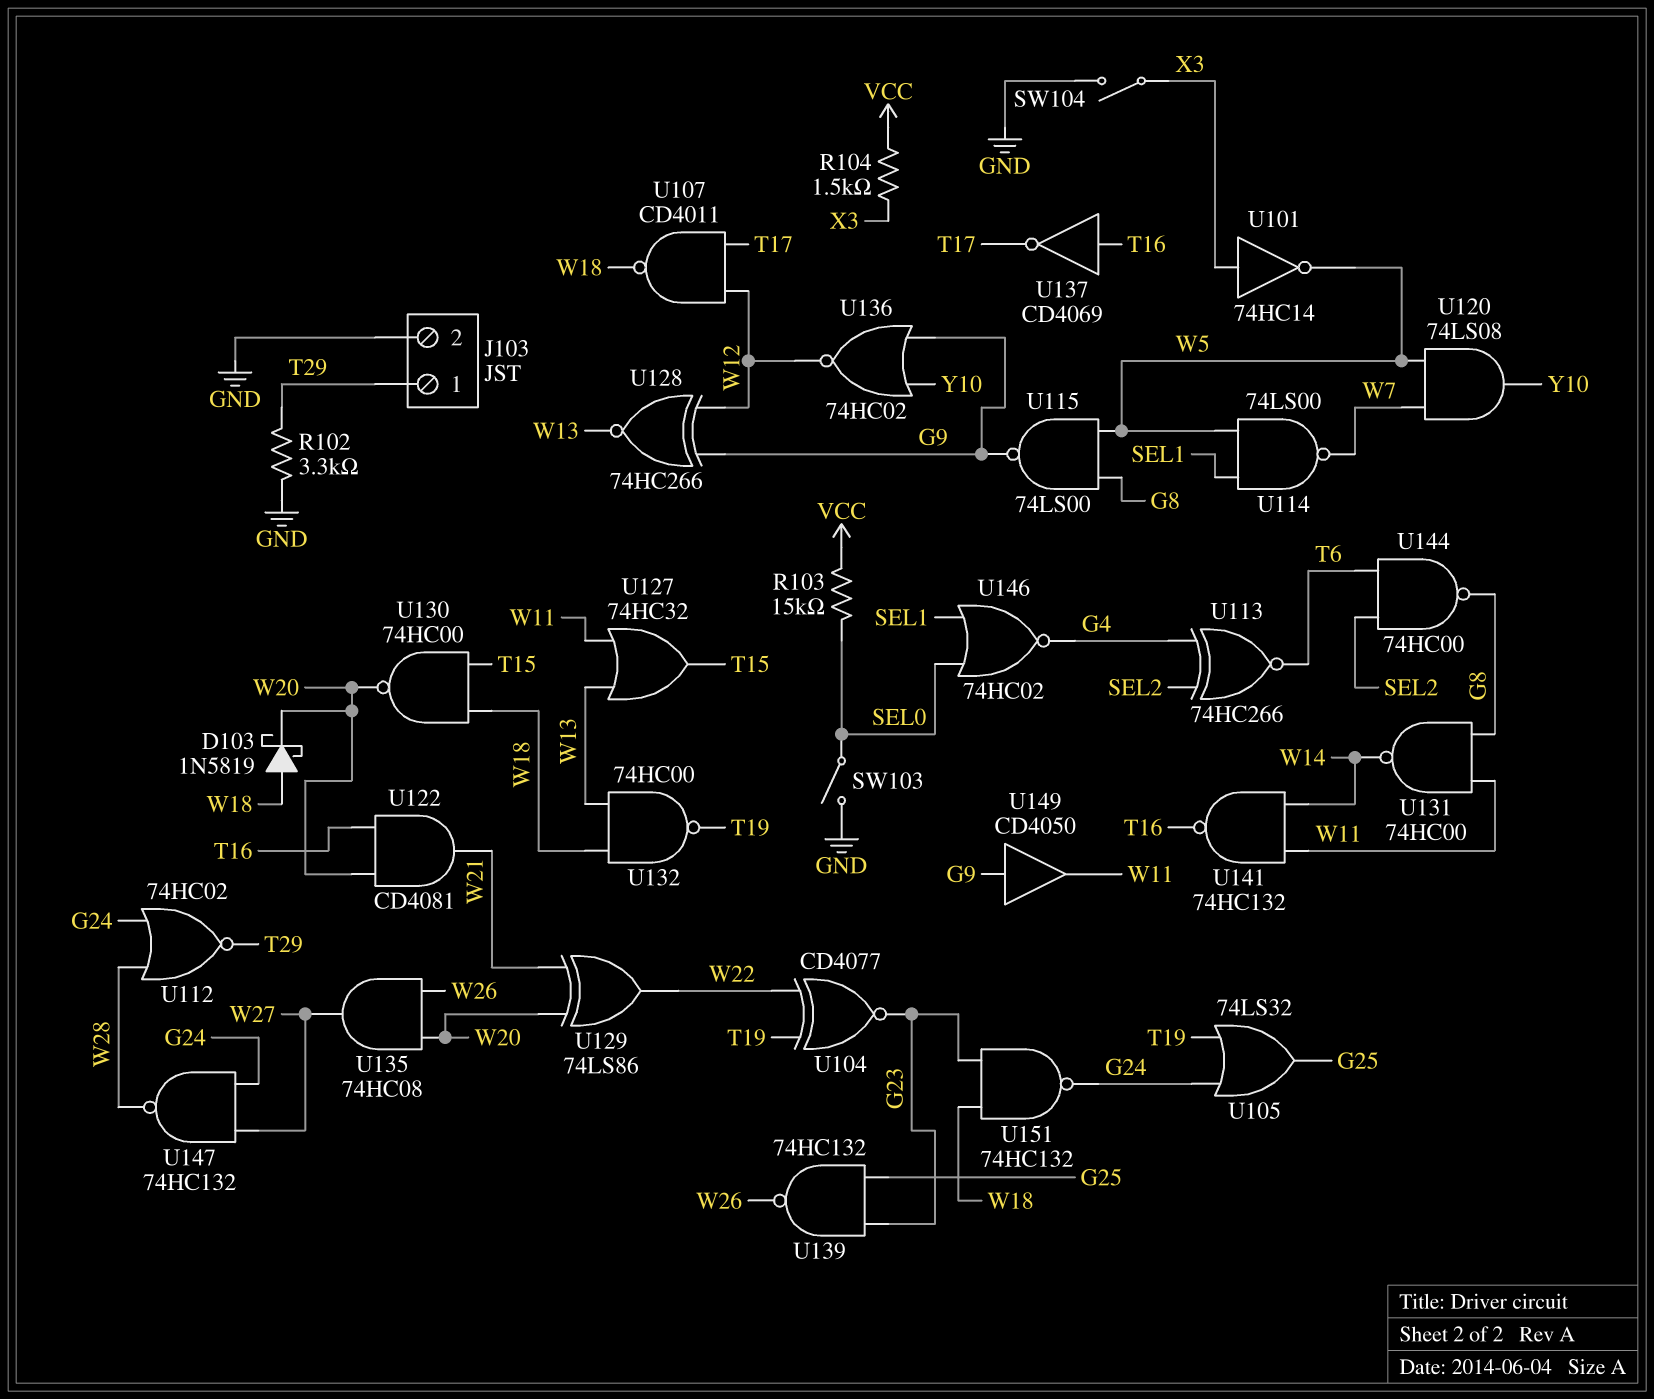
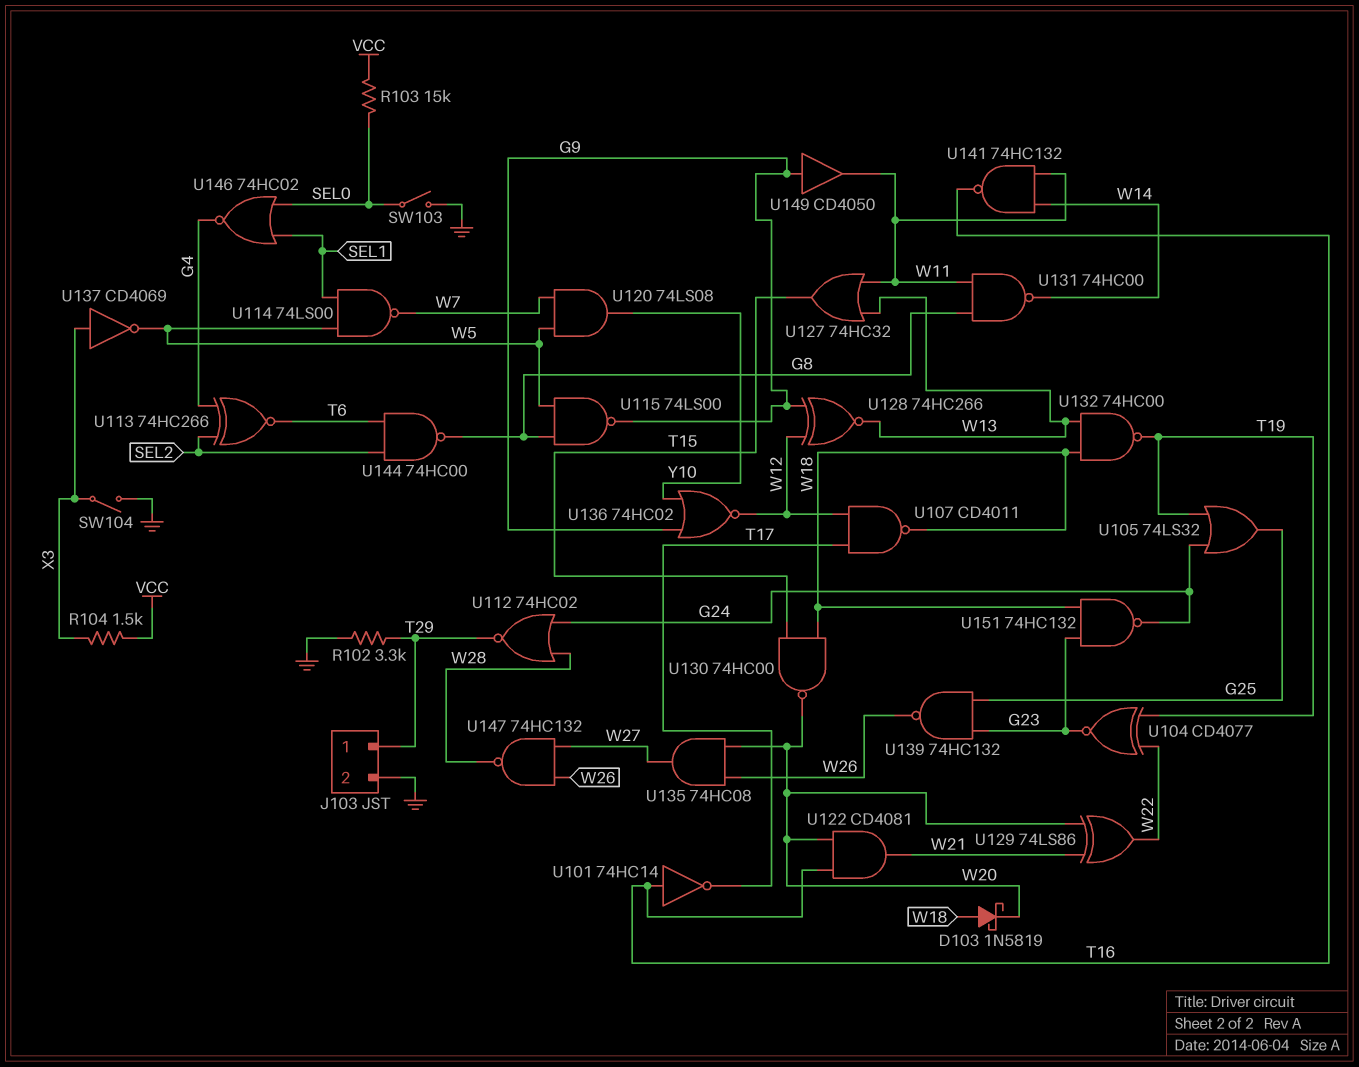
U101: NOT 74HC14 (in X3, out W5) -> NOT 74HC14 (in T16, out T17)
U137: NOT CD4069 (in T16, out T17) -> NOT CD4069 (in X3, out W5)
U147: NAND 74HC132 (in G24, in W27, out W28) -> NAND 74HC132 (in W26, in W27, out W28)

